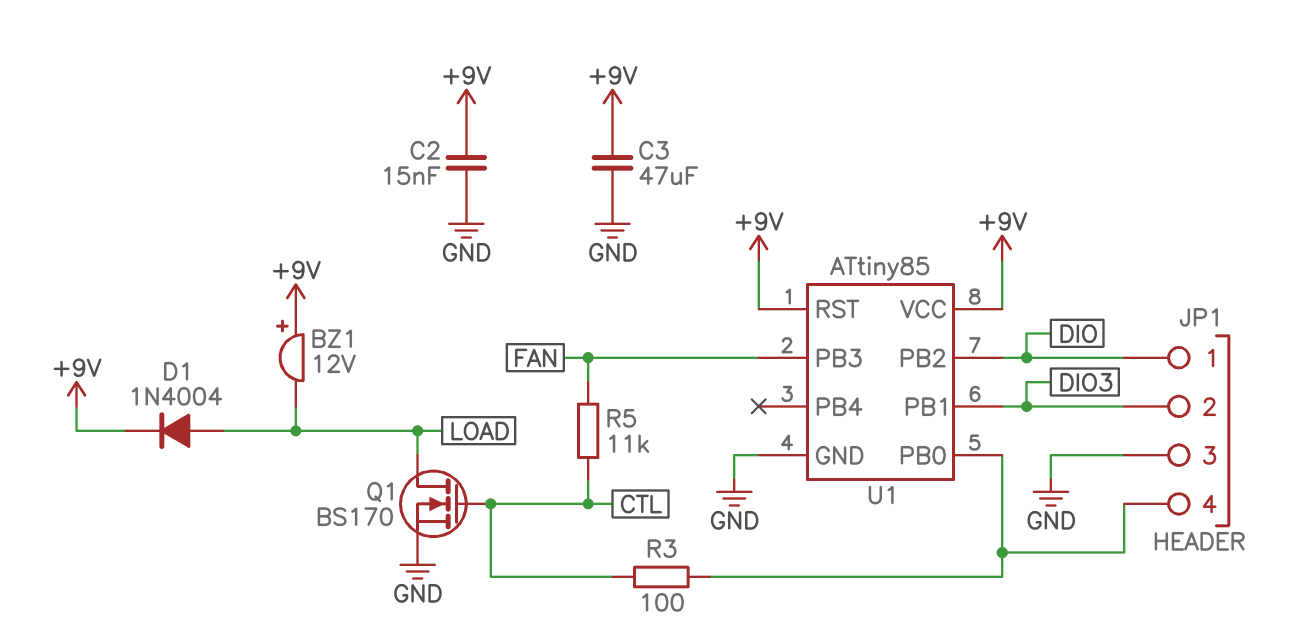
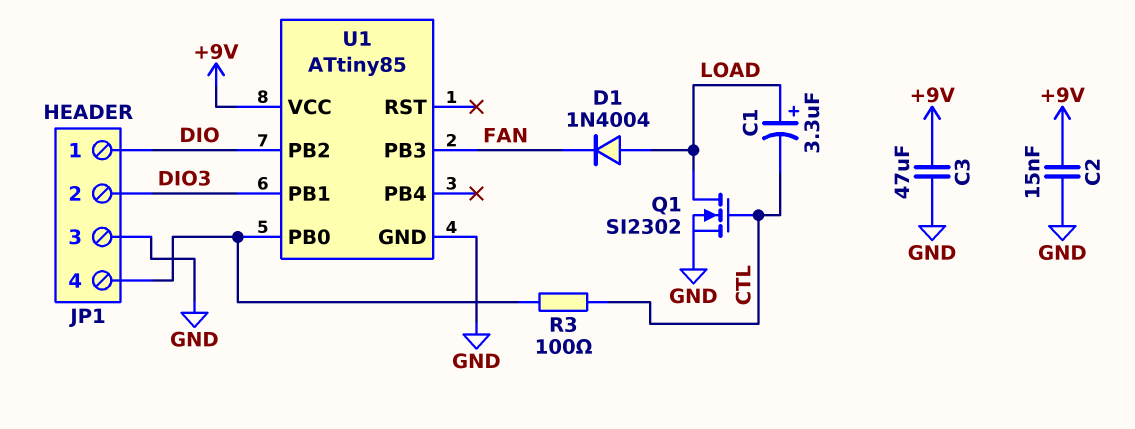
BZ1: buzzer 12V (plus +9V, minus LOAD) -> none
C1: none -> 3.3uF (plus LOAD, minus CTL)
D1: diode 1N4004 (A LOAD, K +9V) -> diode 1N4004 (A LOAD, K FAN)
Q1: NMOS BS170 (G CTL, D LOAD, S GND) -> NMOS SI2302 (G CTL, D LOAD, S GND)
R5: 11k (CTL, FAN) -> none
U1 pin RST: +9V -> none

